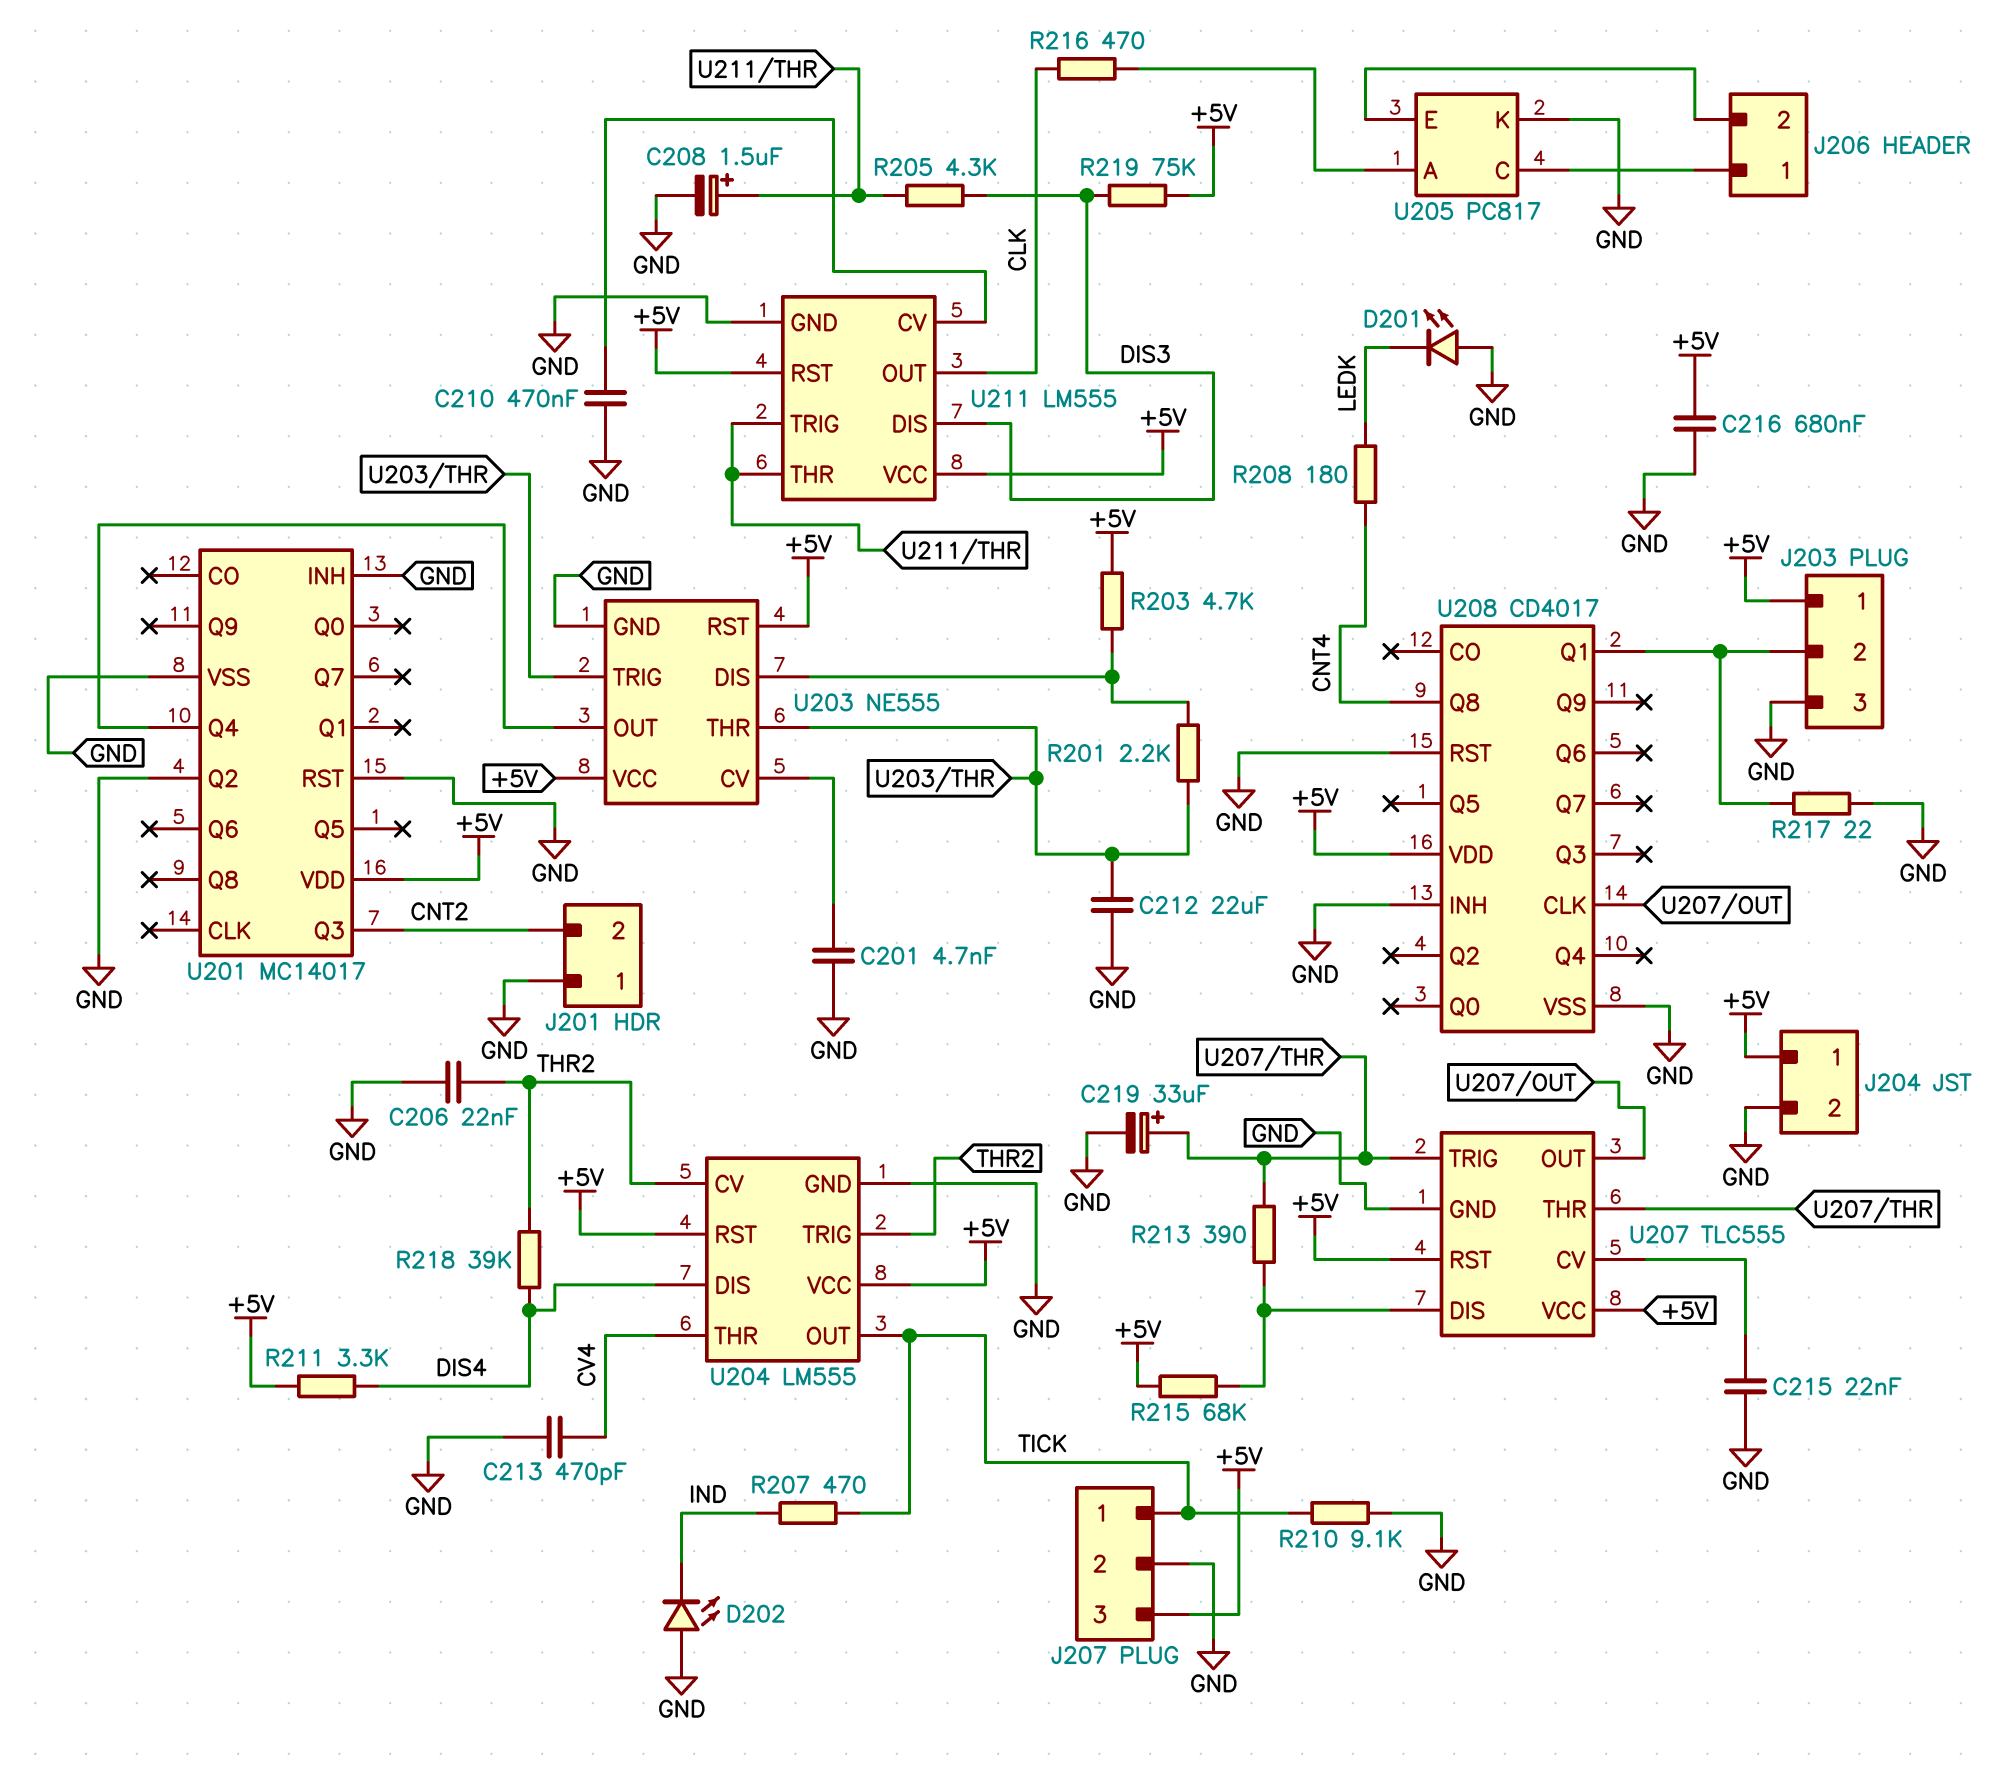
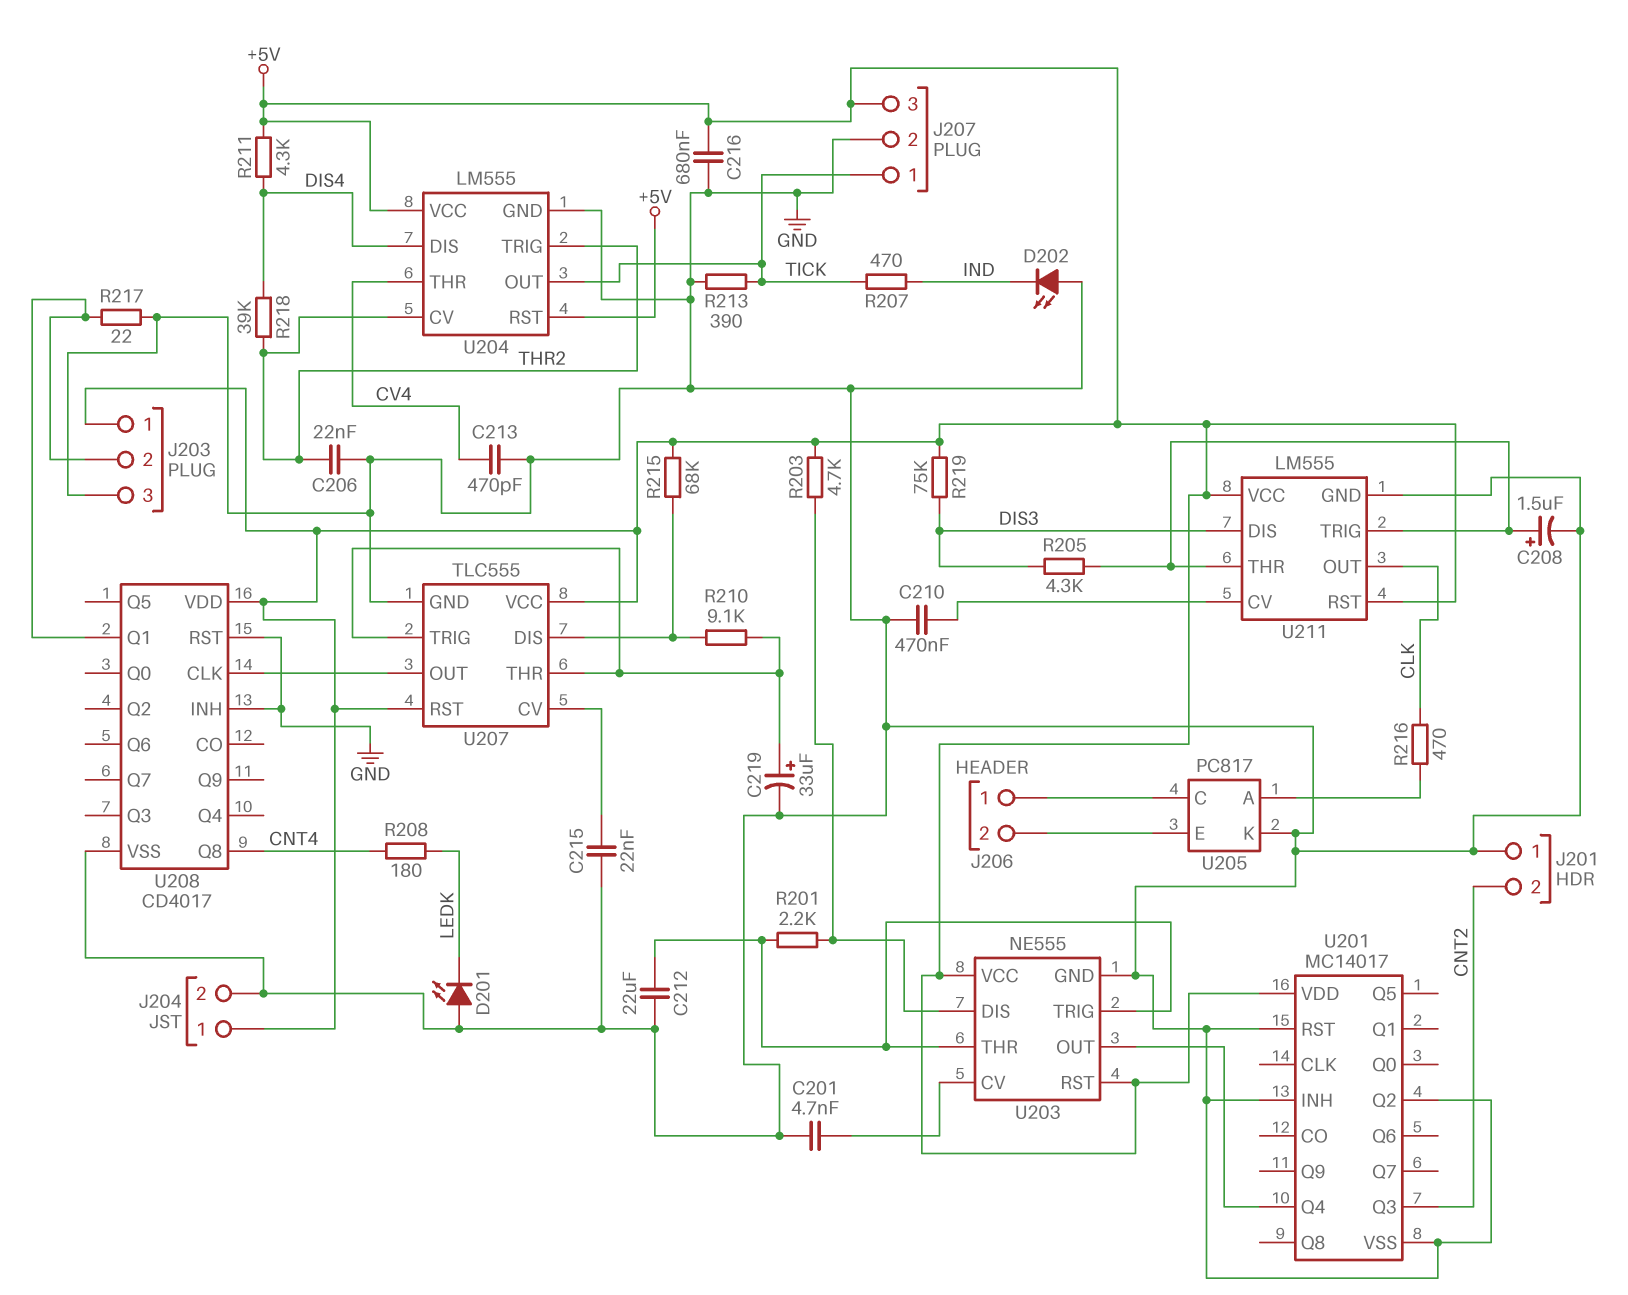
R210: 9.1k (GND, TICK) -> 9.1k (U207/DIS, U207/THR)
R211: 3.3k (+5V, DIS4) -> 4.3k (+5V, DIS4)
R213: 390 (U207/DIS, U207/THR) -> 390 (GND, TICK)

